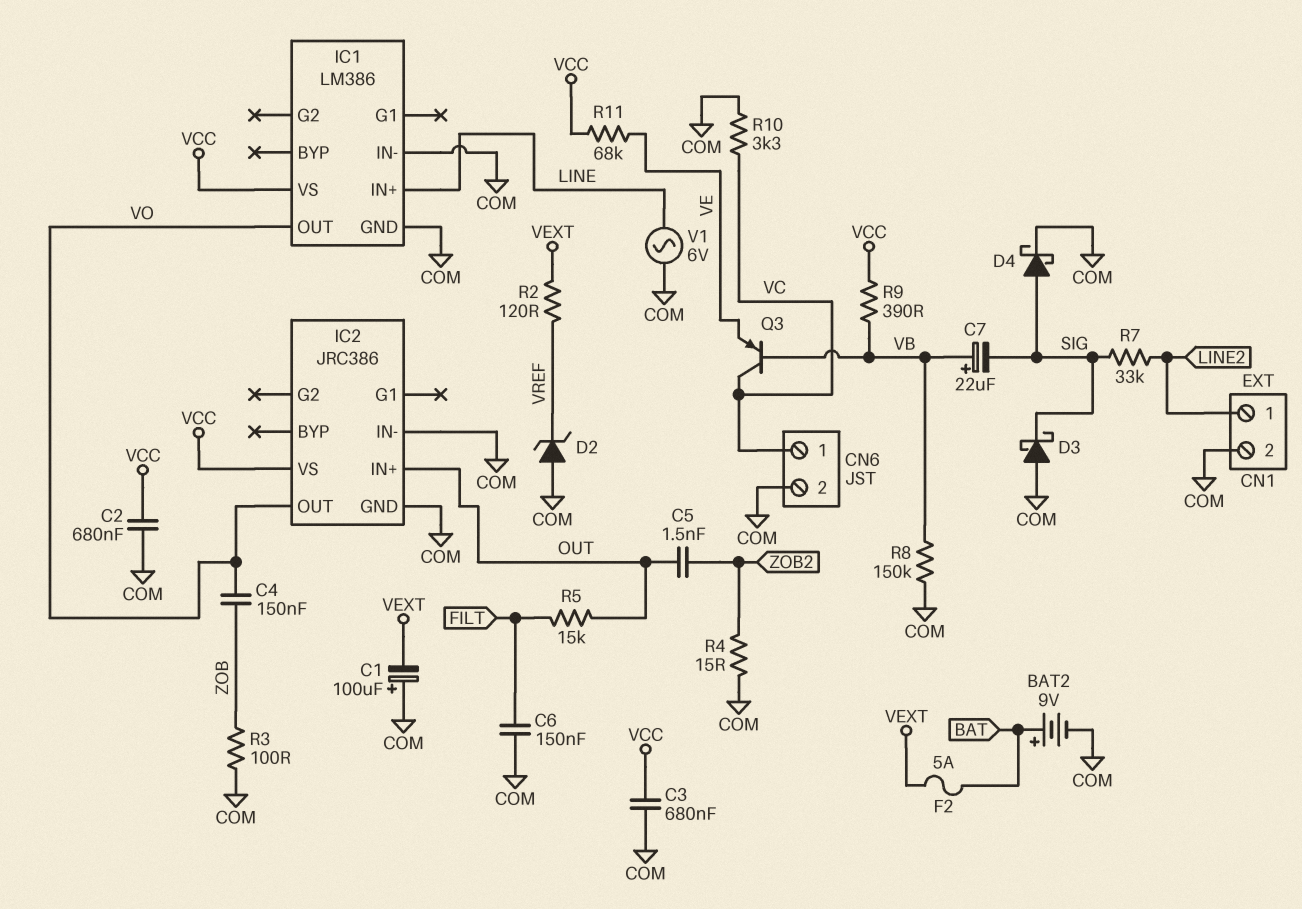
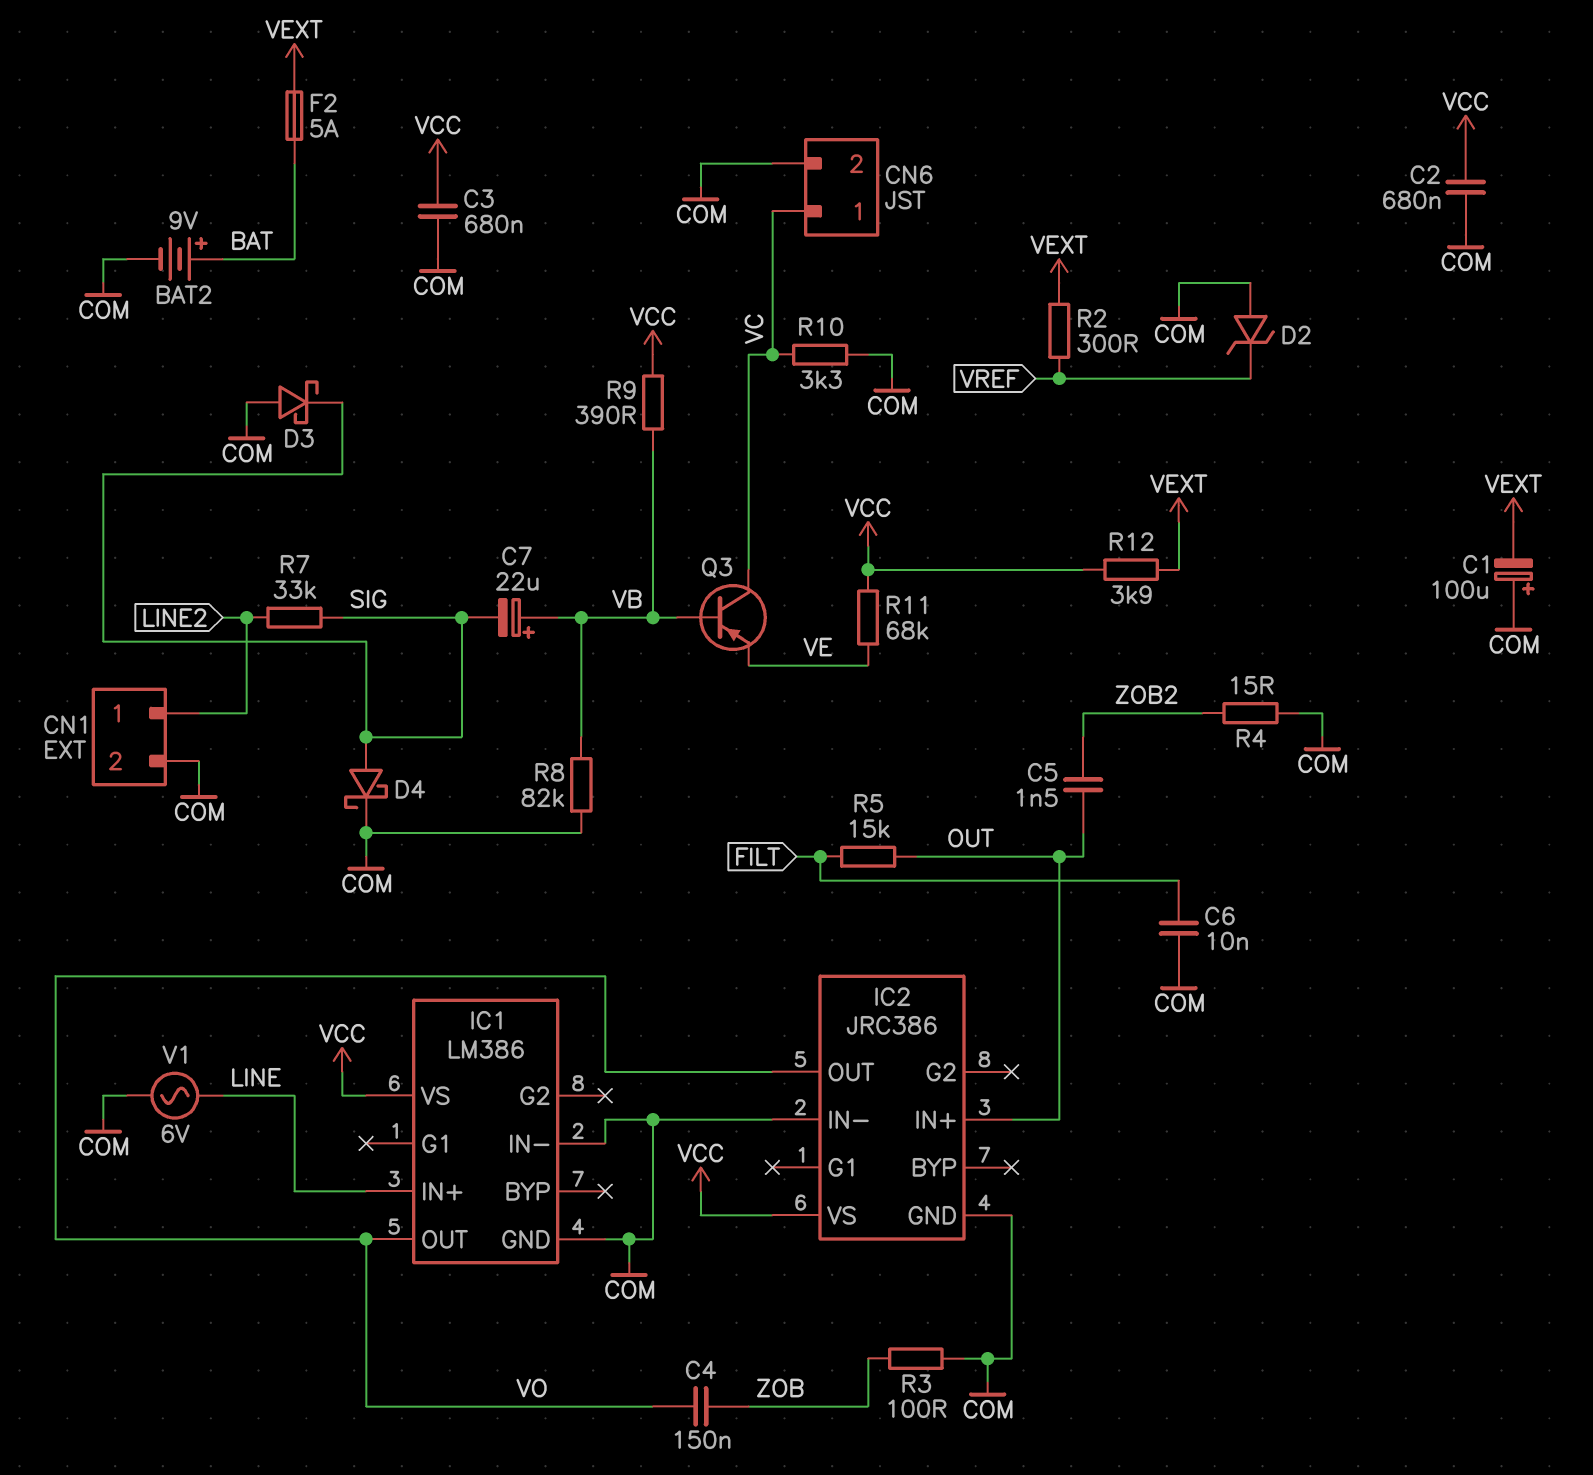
C6: 150nF (COM, FILT) -> 10nF (COM, FILT)
R2: 120 (VEXT, VREF) -> 300 (VEXT, VREF)
R8: 150k (COM, VB) -> 82k (COM, VB)
R12: none -> 3.9k (VCC, VEXT)

